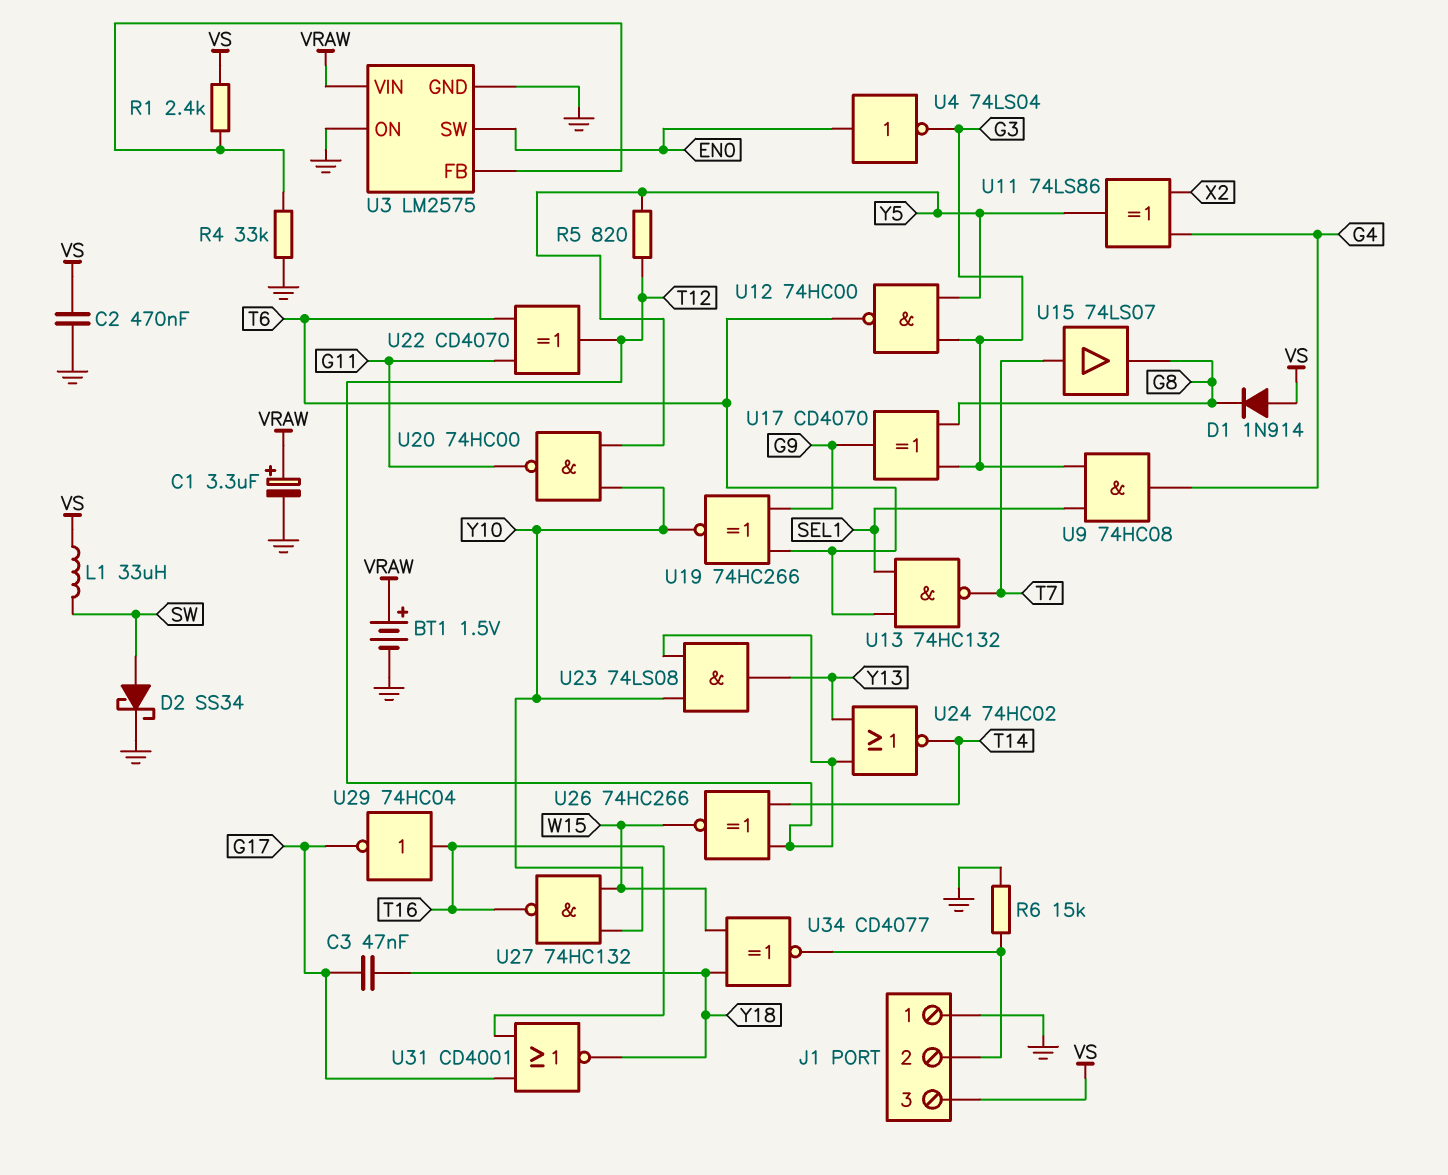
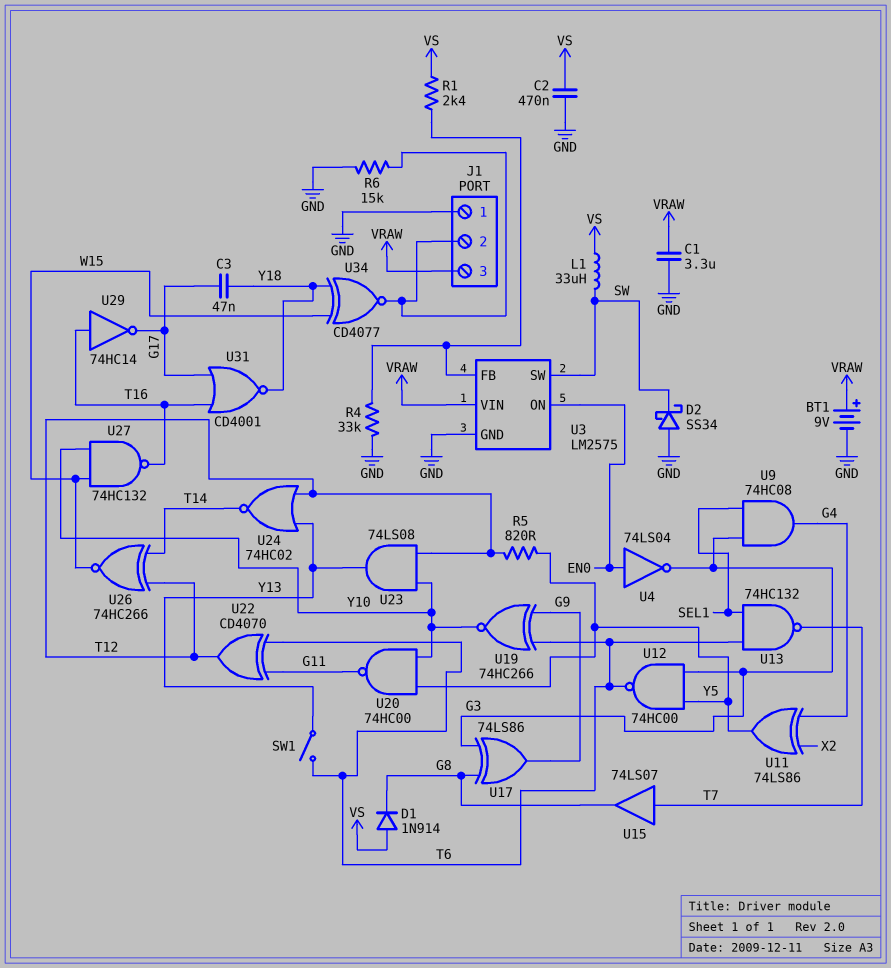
BT1: 1.5V (plus VRAW, minus GND) -> 9V (plus VRAW, minus GND)
C1: 3.3uF (plus VRAW, minus GND) -> 3.3uF (GND, VRAW)
D2: schottky SS34 (A SW, K GND) -> schottky SS34 (A GND, K SW)
J1 pin 3: VS -> VRAW
SW1: none -> switch (T6, Y13)
U3 pin ON: GND -> EN0
U3 pin SW: EN0 -> SW
U17: XOR CD4070 (in G3, in G8, out G9) -> XOR 74LS86 (in G3, in G8, out G9)
U29: NOT 74HC04 (in T16, out G17) -> NOT 74HC14 (in T16, out G17)

